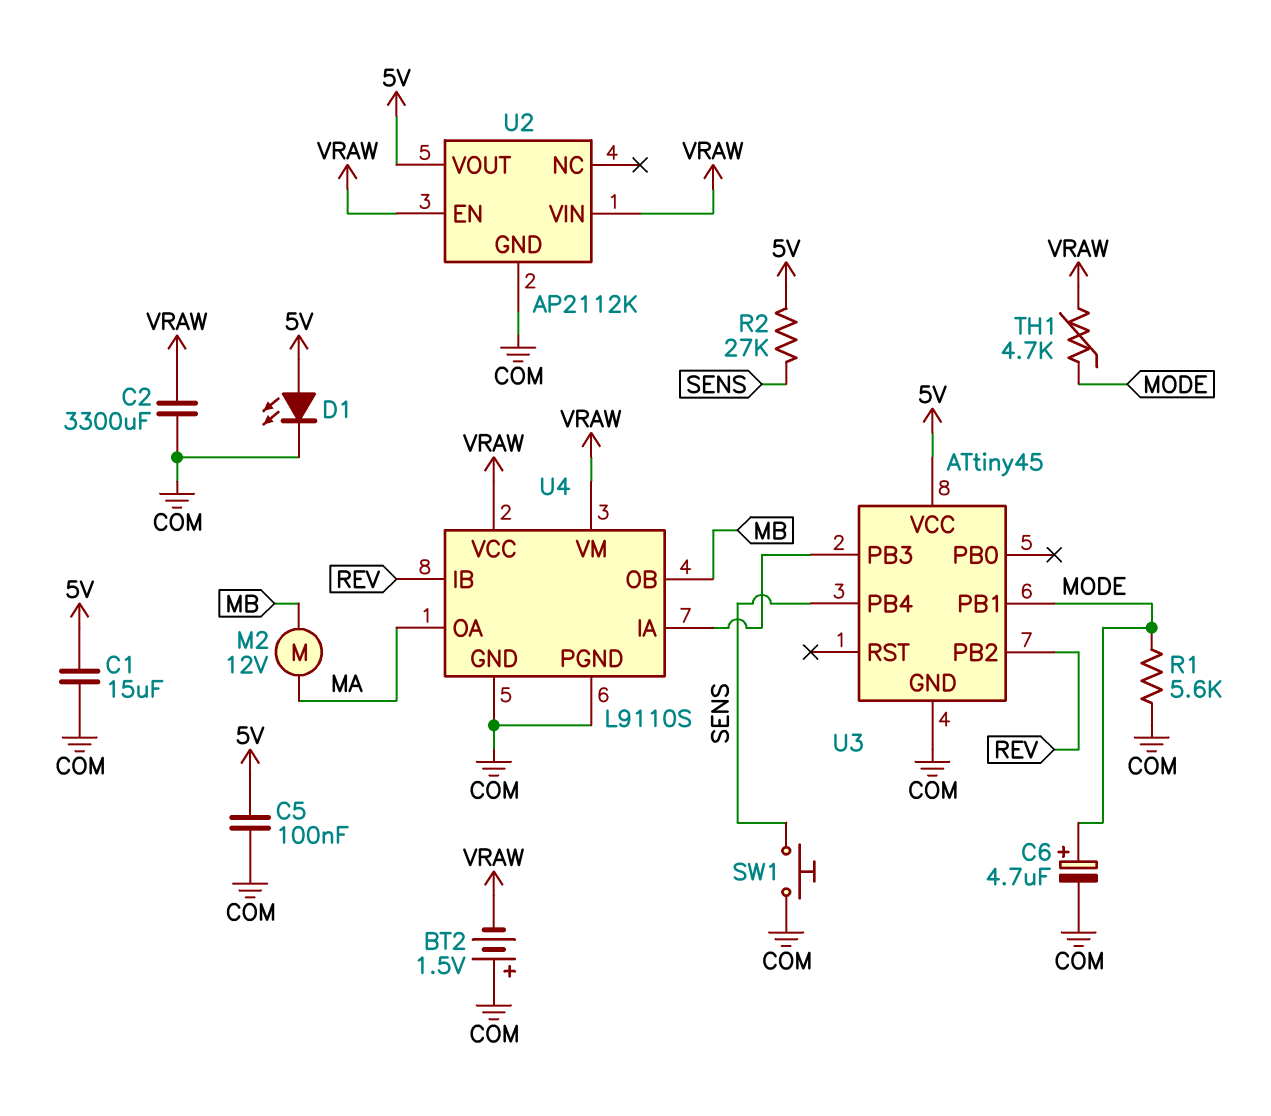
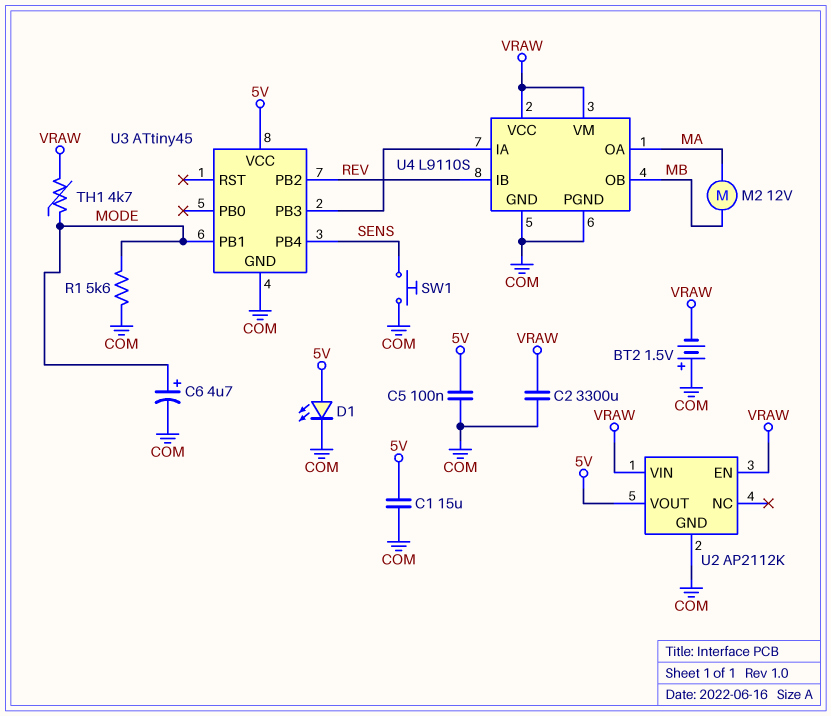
R2: 27k (5V, SENS) -> none

